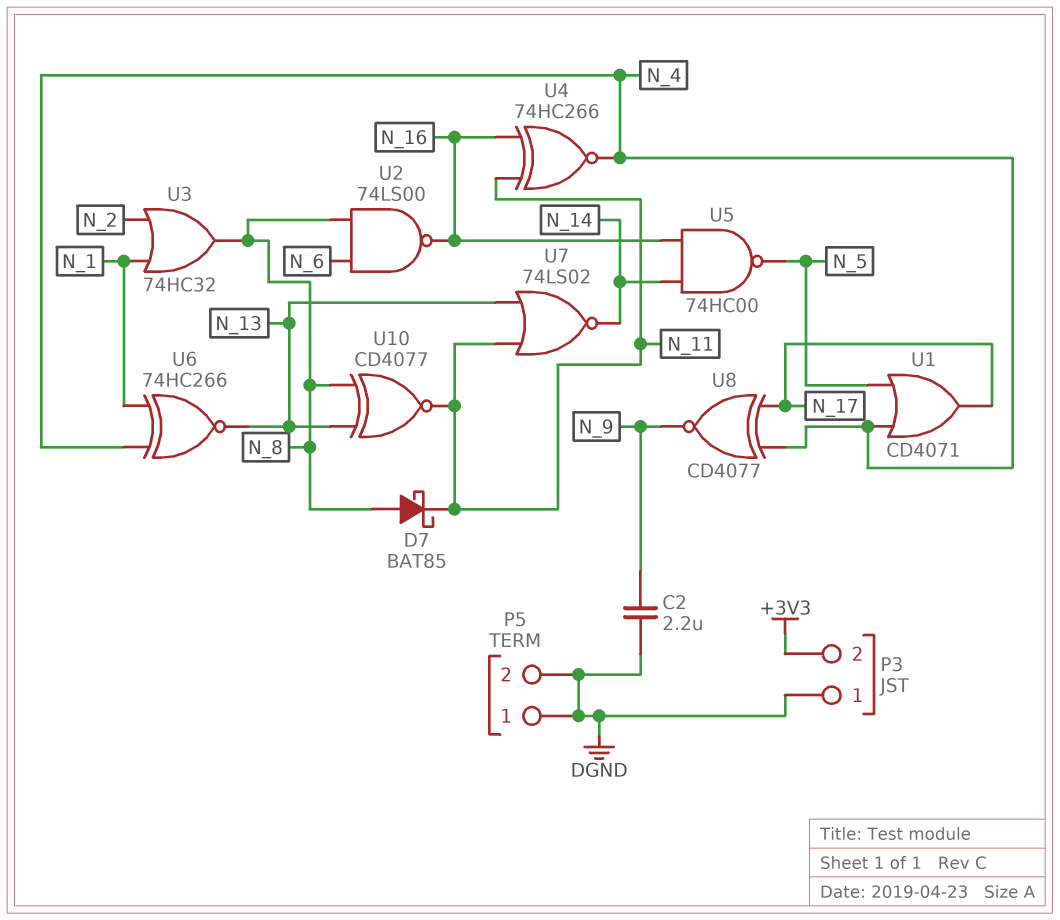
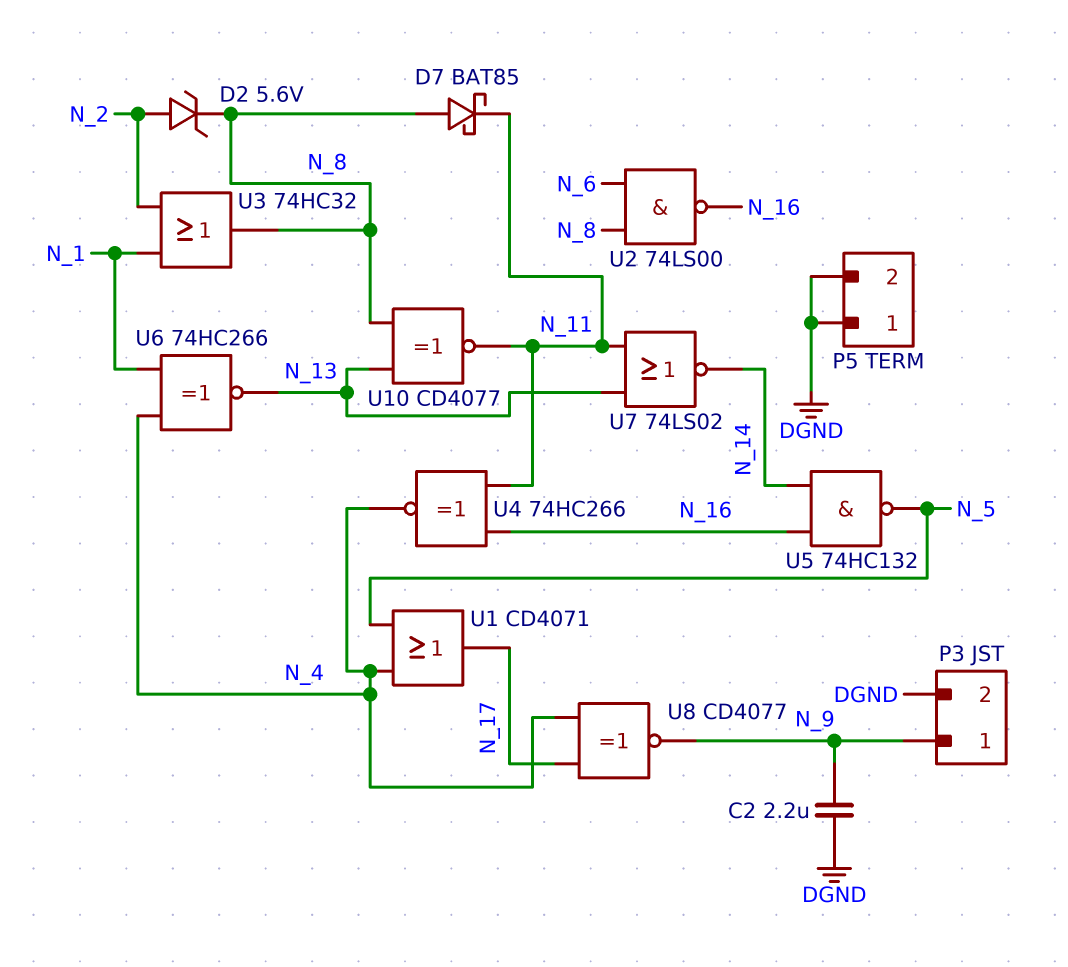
D2: none -> zener 5.6V (A N_2, K N_8)
P3 pin 1: DGND -> N_9
P3 pin 2: +3V3 -> DGND
U5: NAND 74HC00 (in N_14, in N_16, out N_5) -> NAND 74HC132 (in N_14, in N_16, out N_5)

